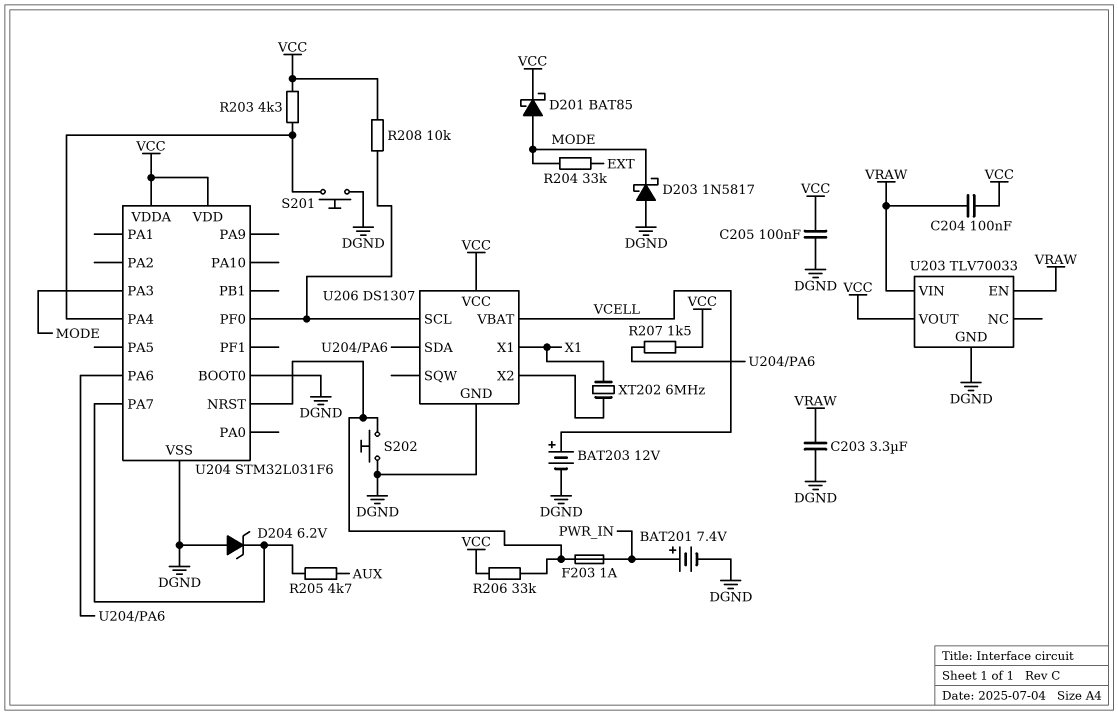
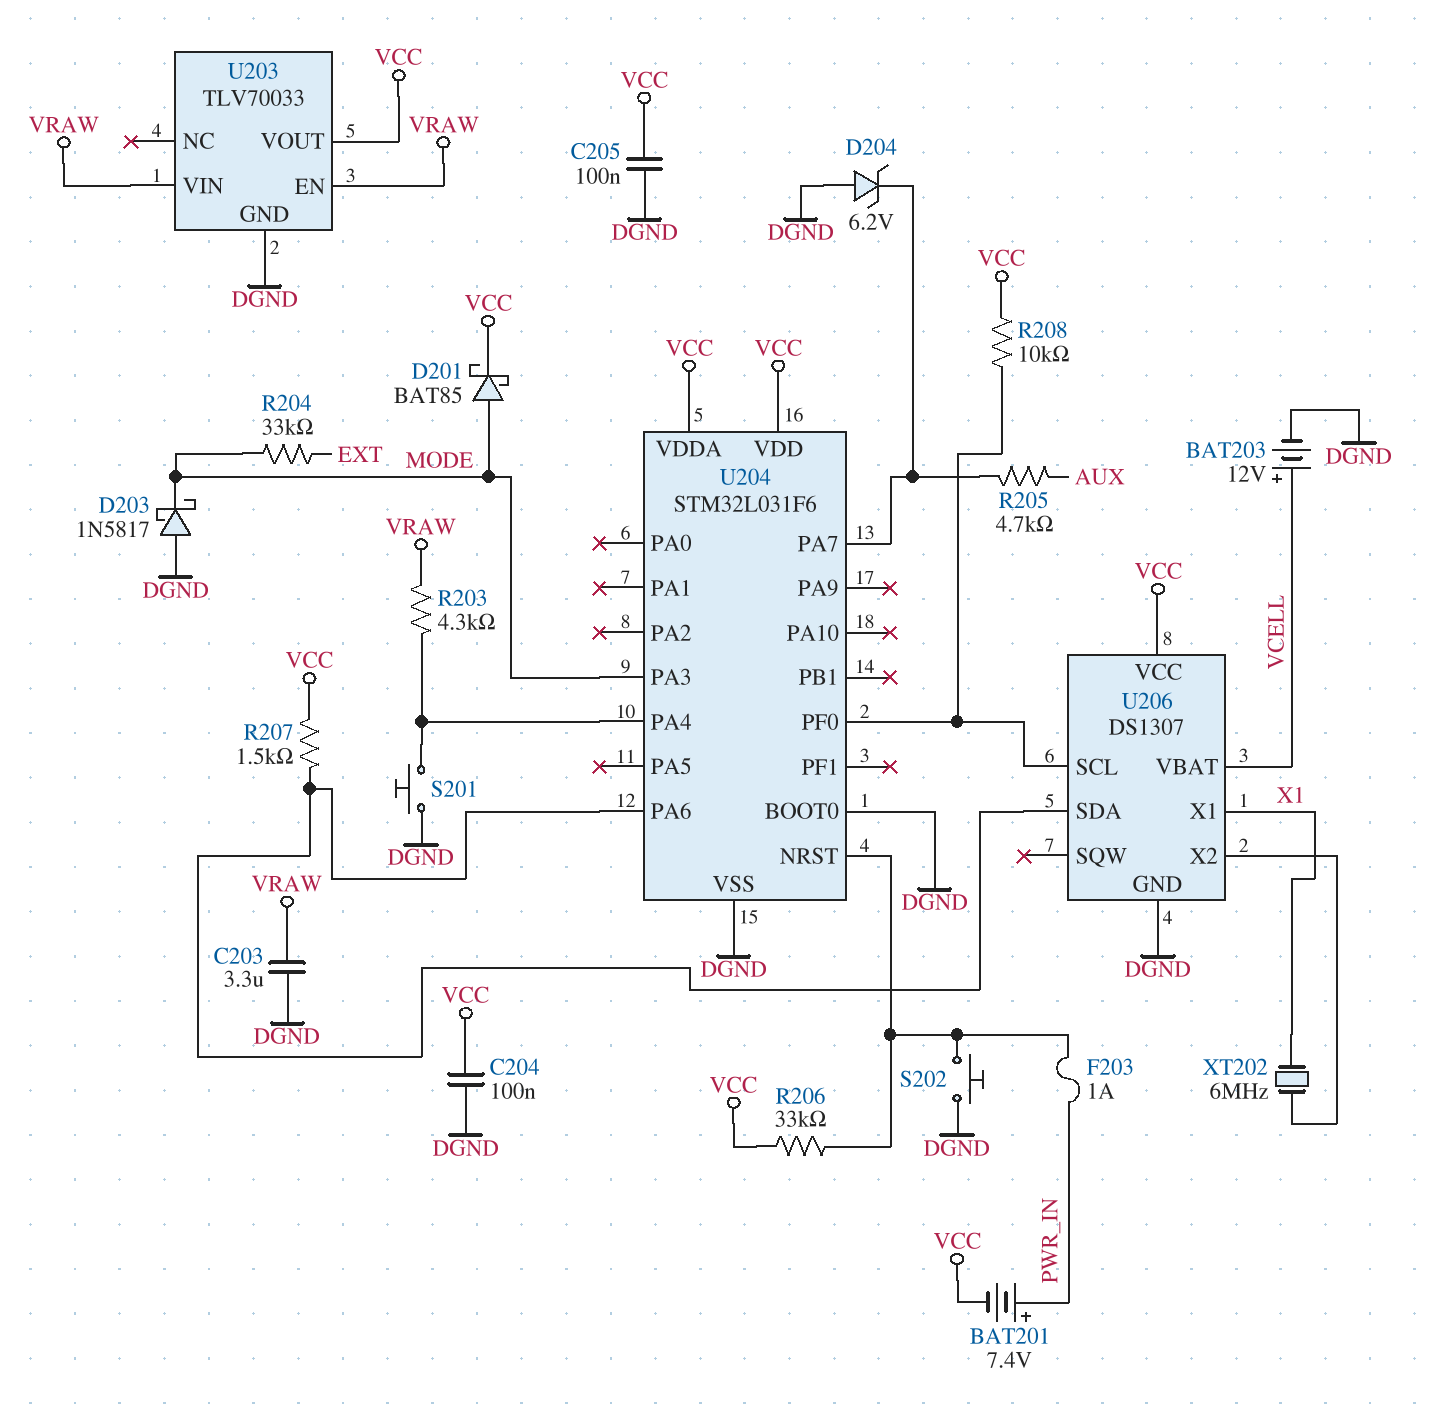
BAT201: 7.4V (plus PWR_IN, minus DGND) -> 7.4V (plus PWR_IN, minus VCC)
C204: 100nF (VCC, VRAW) -> 100nF (DGND, VCC)
R203: 4.3k (U204/PA4, VCC) -> 4.3k (U204/PA4, VRAW)

